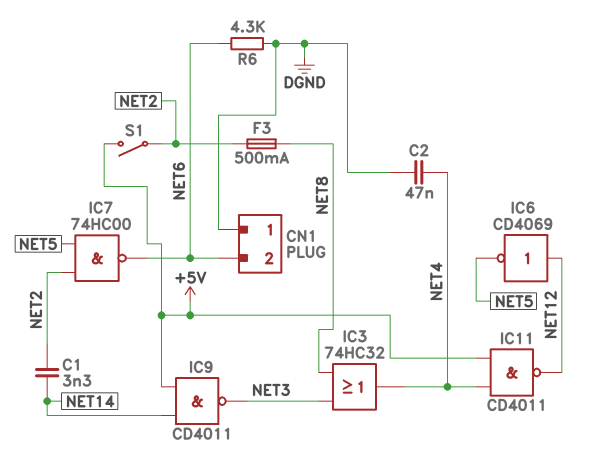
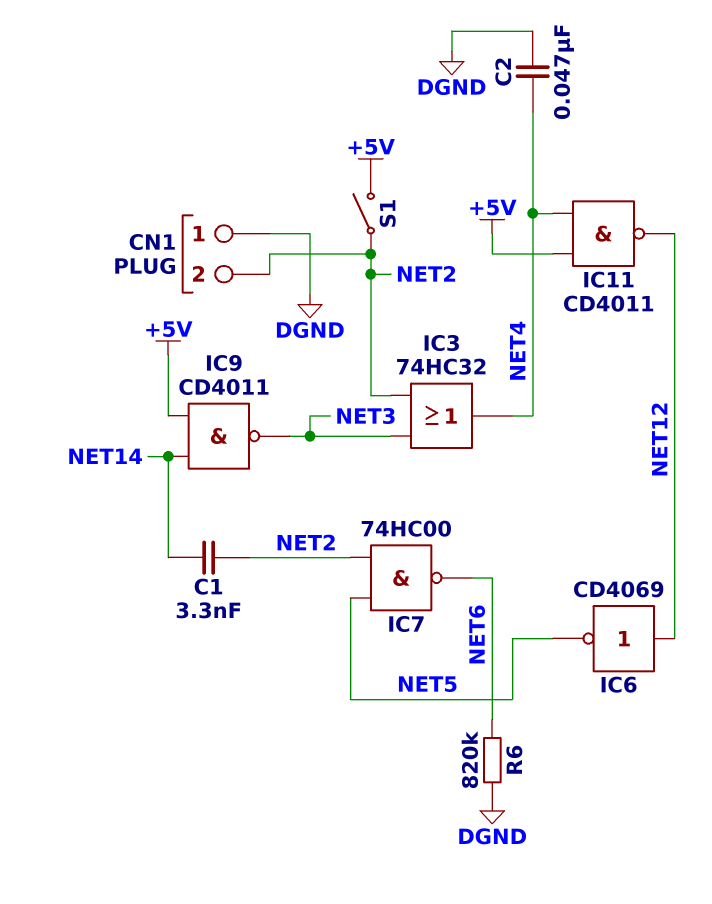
CN1 pin 2: NET6 -> NET2
F3: 500mA (NET2, NET8) -> none
IC3: OR 74HC32 (in NET3, in NET8, out NET4) -> OR 74HC32 (in NET2, in NET3, out NET4)
R6: 4.3k (DGND, NET6) -> 820k (DGND, NET6)

